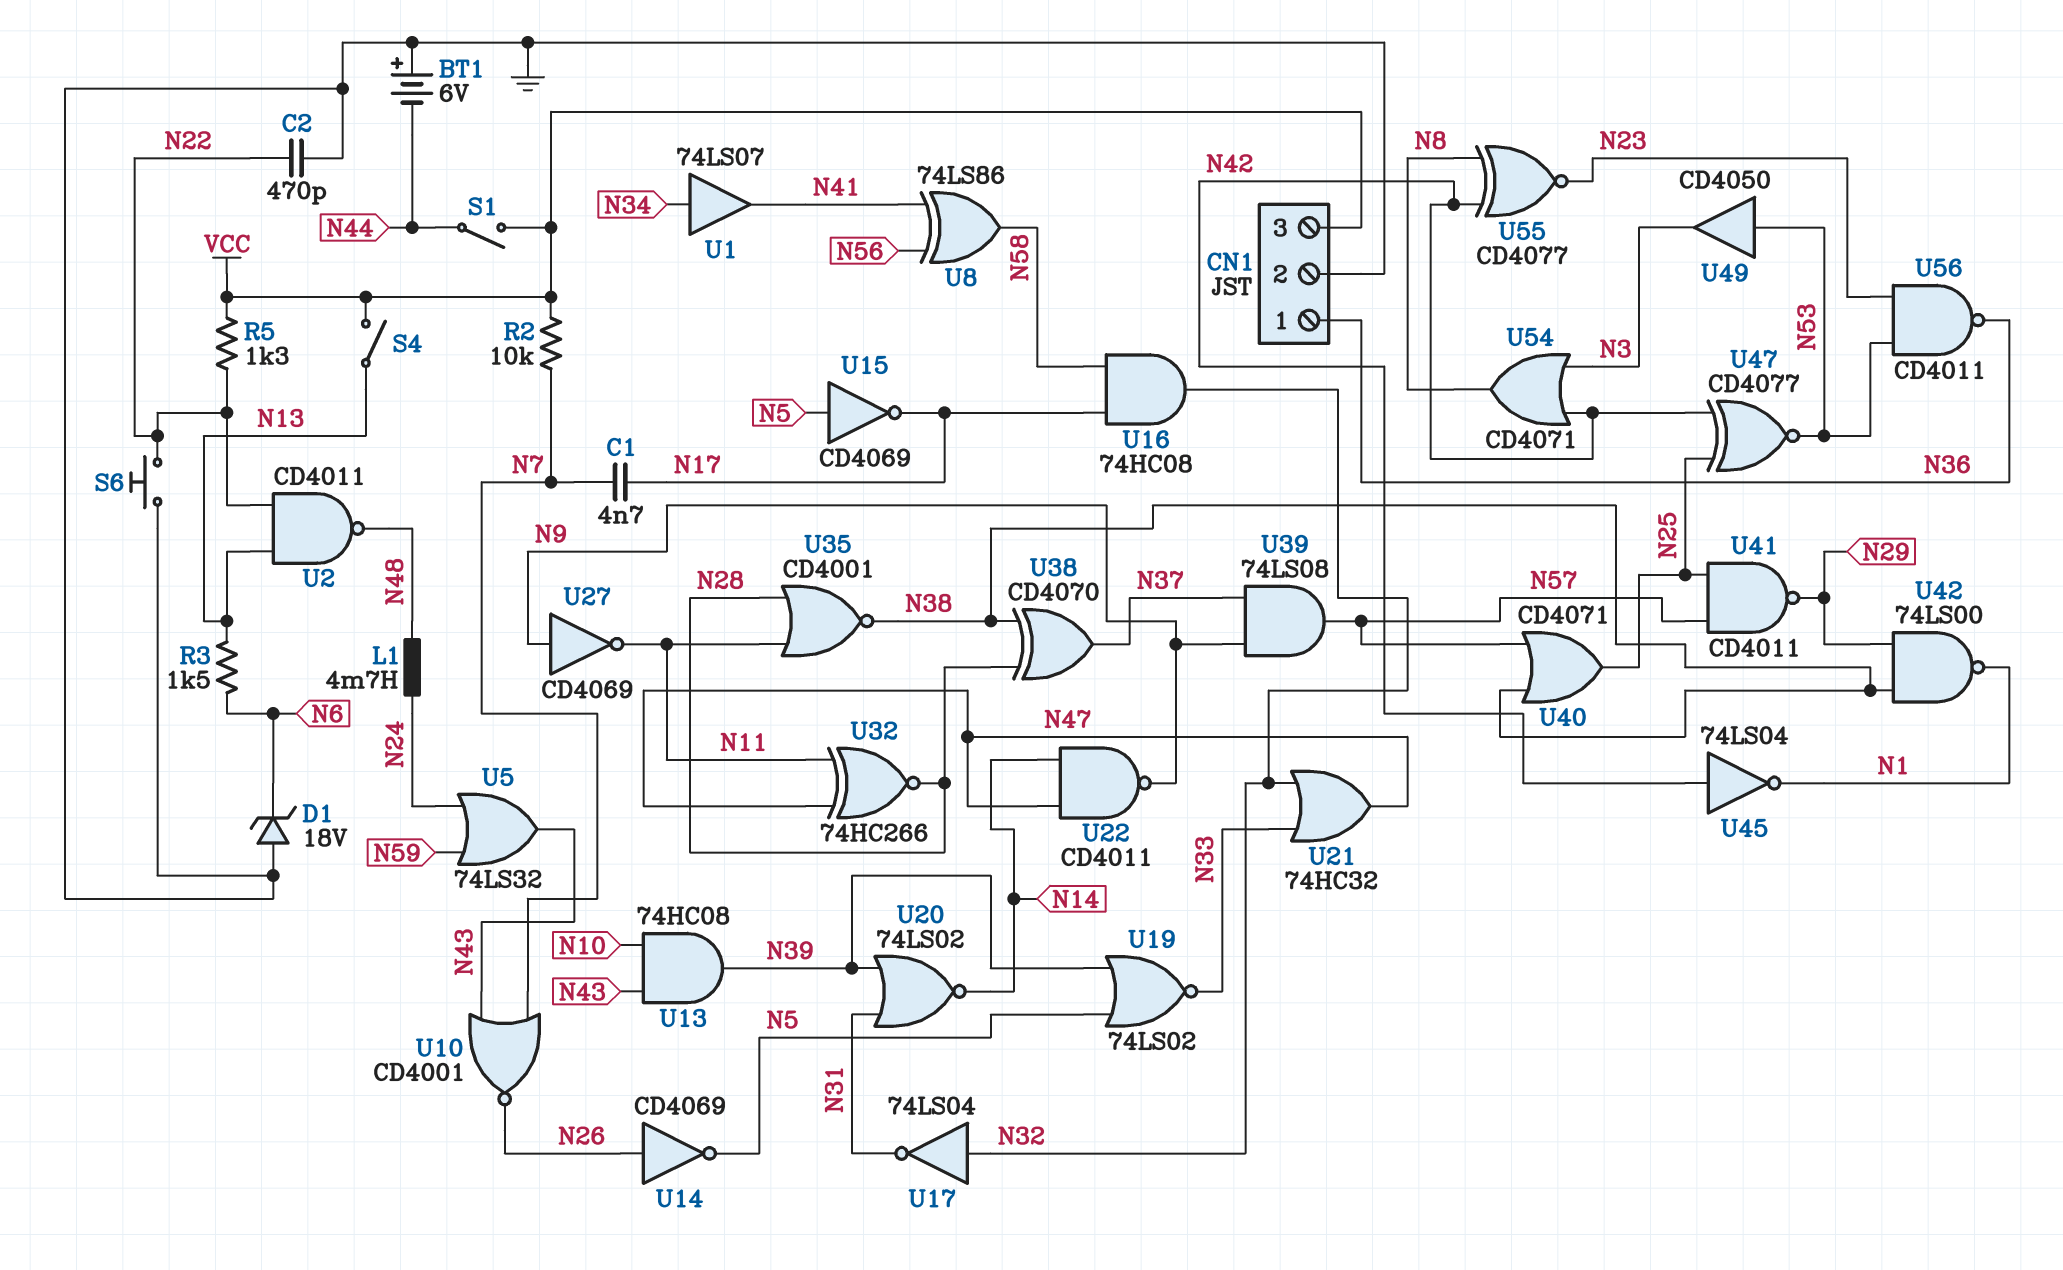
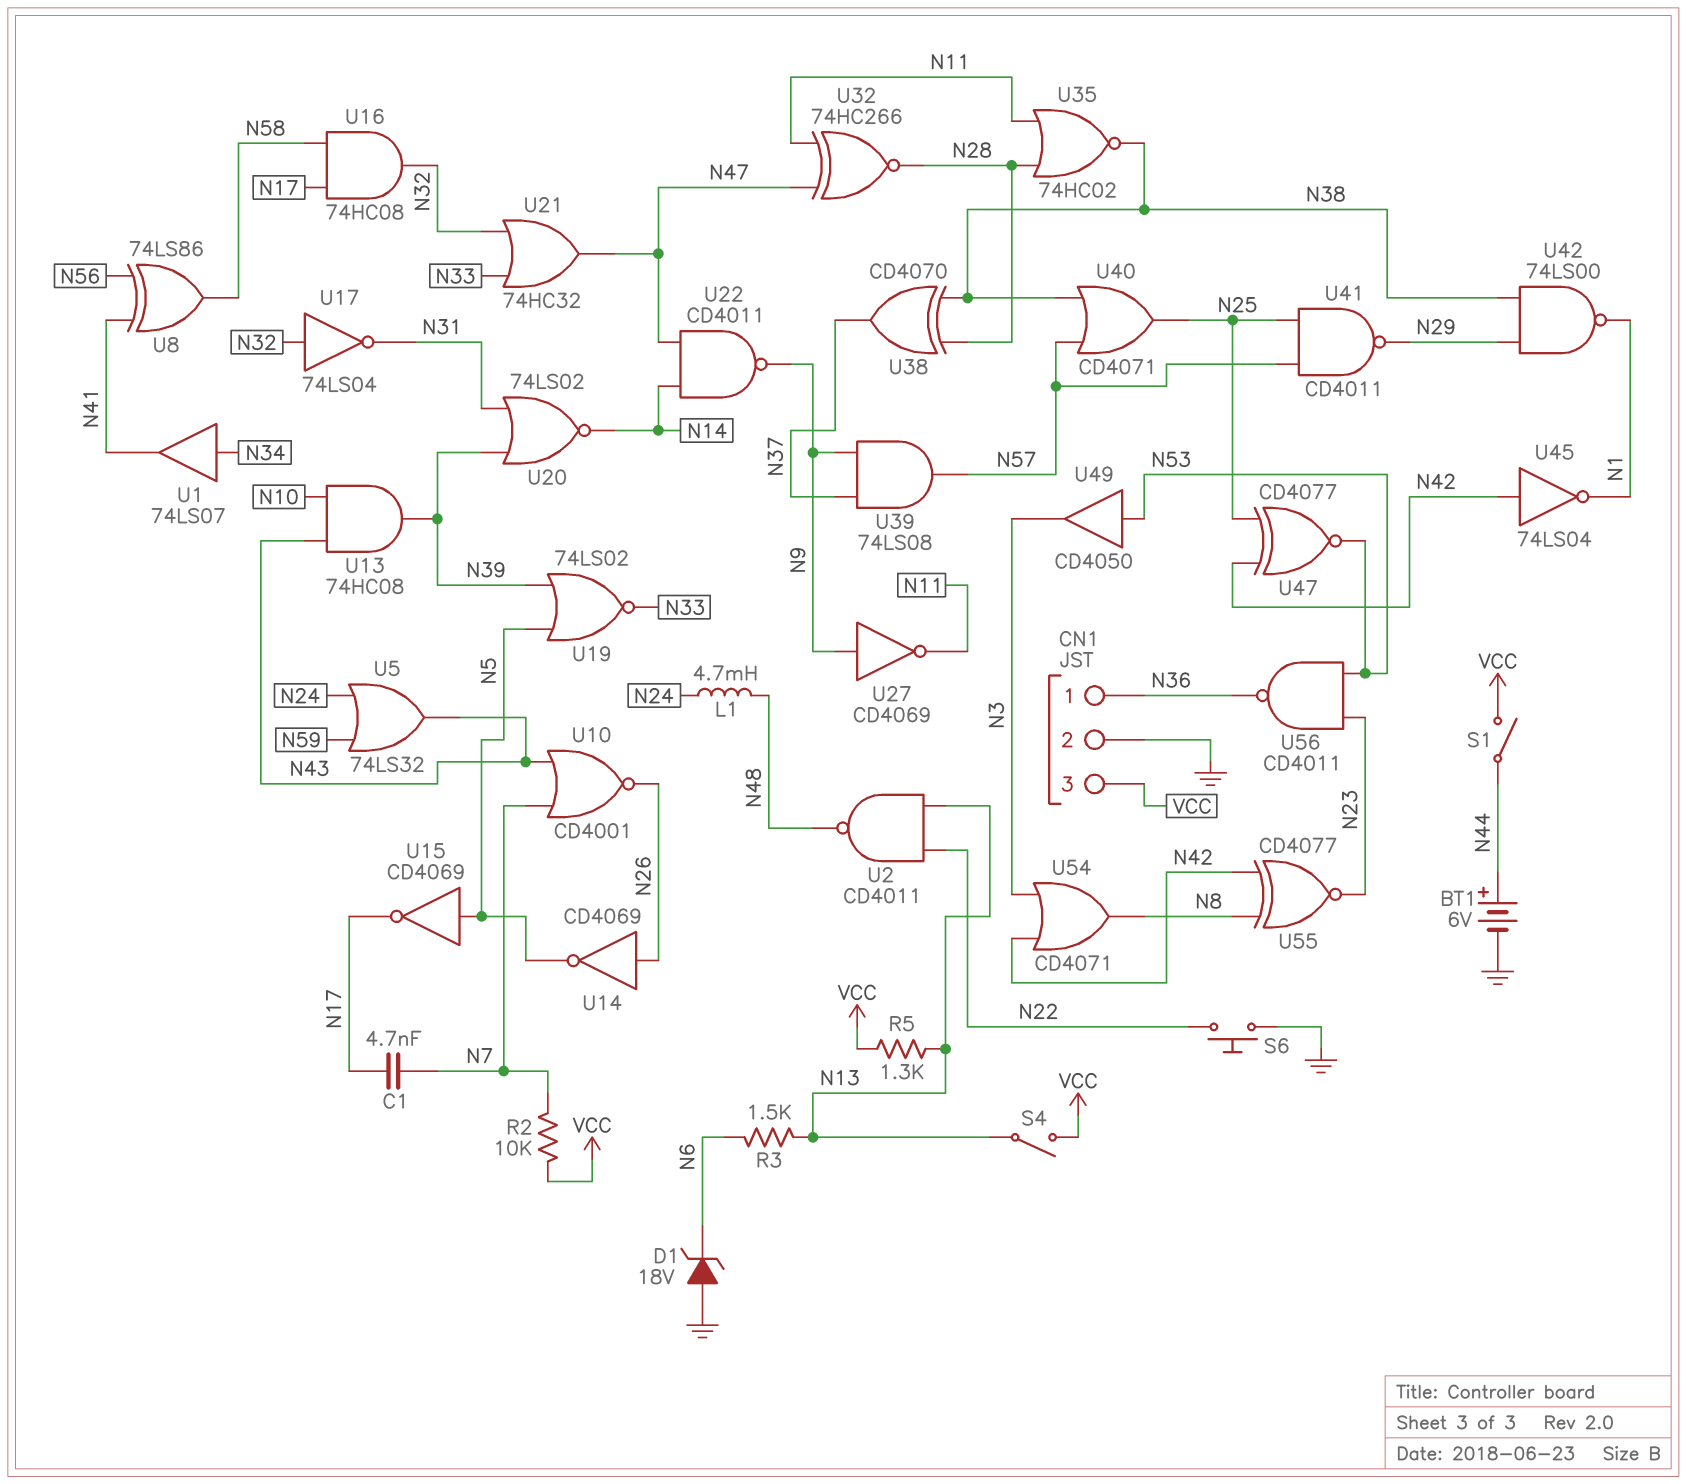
BT1: 6V (plus GND, minus N44) -> 6V (plus N44, minus GND)
C2: 470pF (GND, N22) -> none
R5: 1.3k (N22, VCC) -> 1.3k (N13, VCC)
U35: NOR CD4001 (in N11, in N28, out N38) -> NOR 74HC02 (in N11, in N28, out N38)

